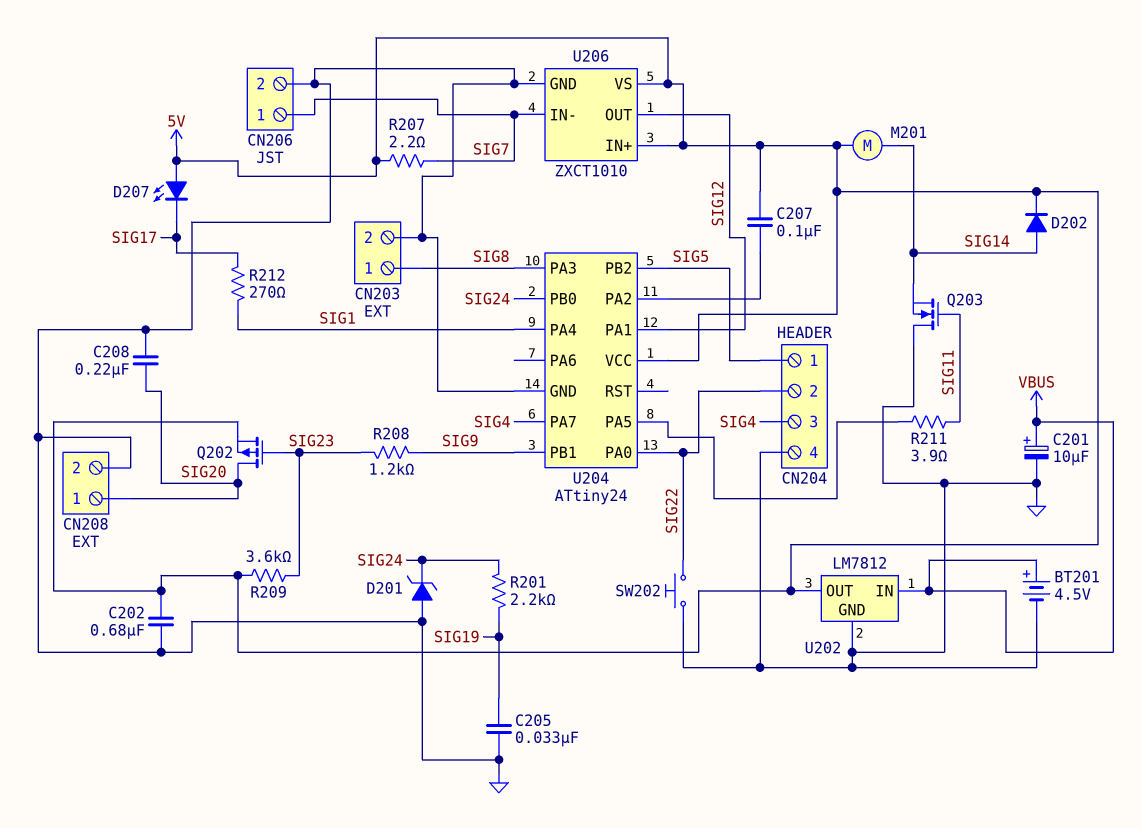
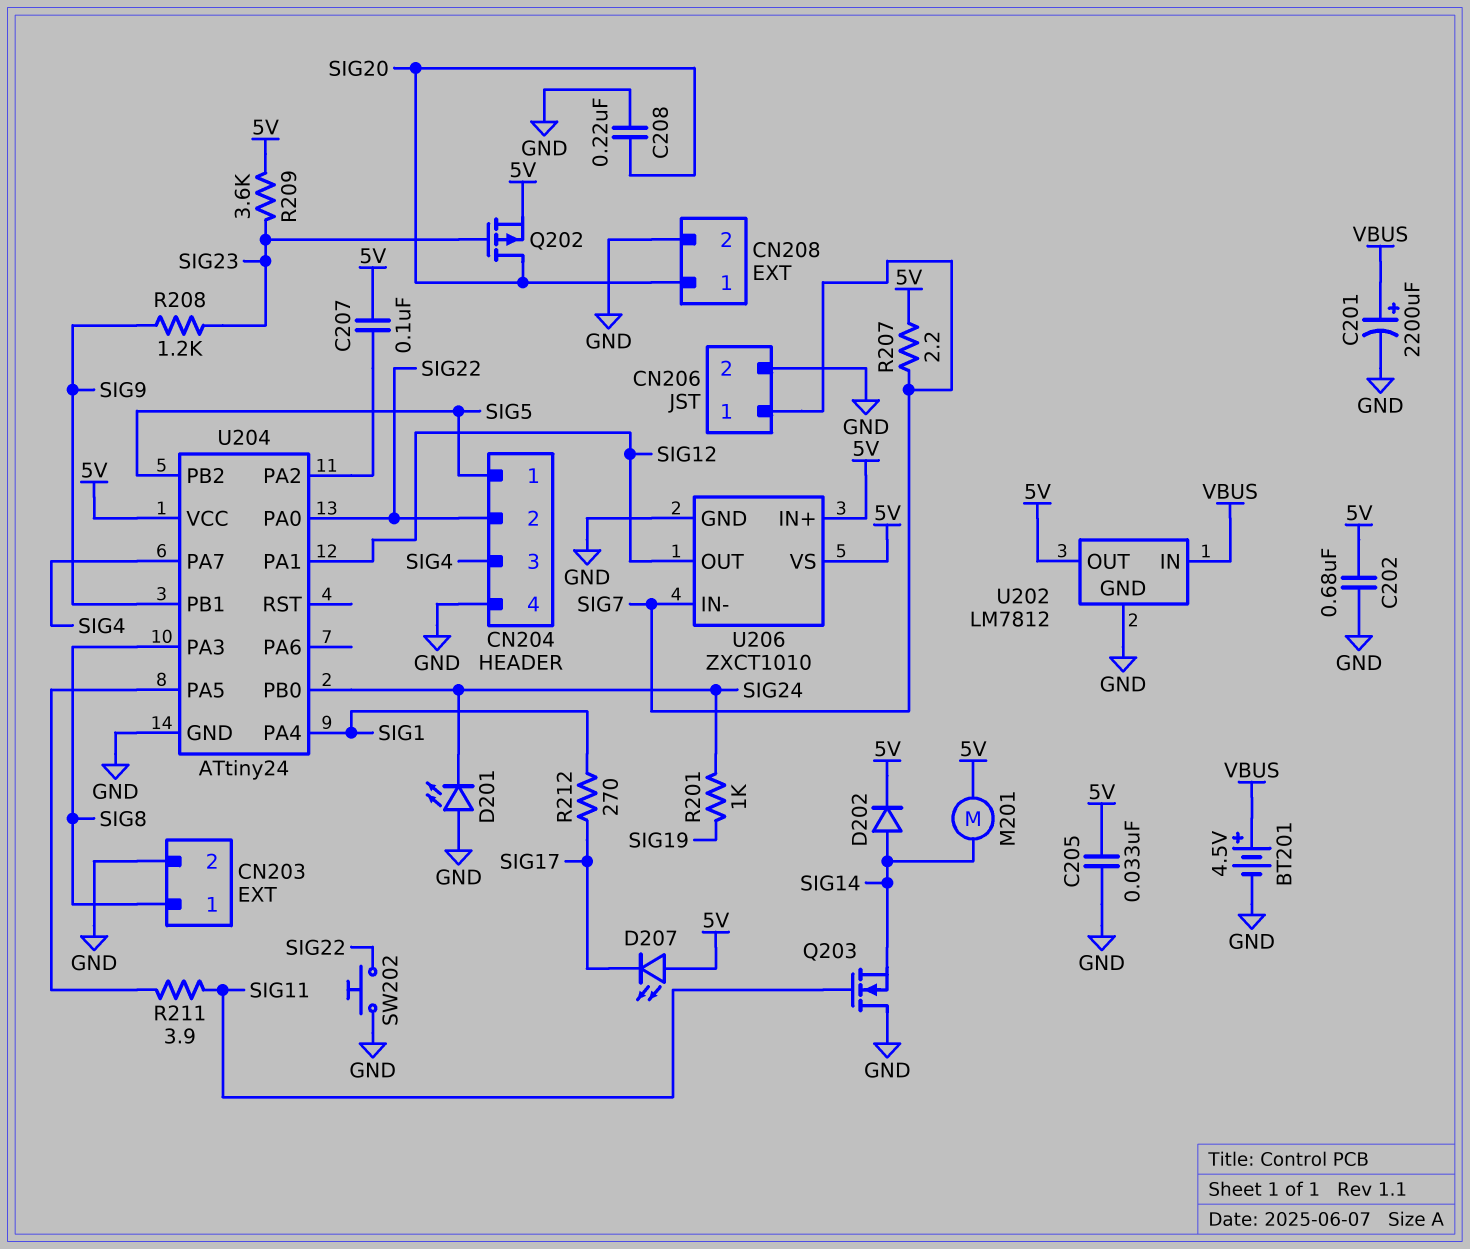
C201: 10uF (plus VBUS, minus GND) -> 2200uF (plus VBUS, minus GND)
C205: 33nF (GND, SIG19) -> 33nF (5V, GND)
D201: zener (A GND, K SIG24) -> LED (A GND, K SIG24)
R201: 2.2k (SIG19, SIG24) -> 1k (SIG19, SIG24)

